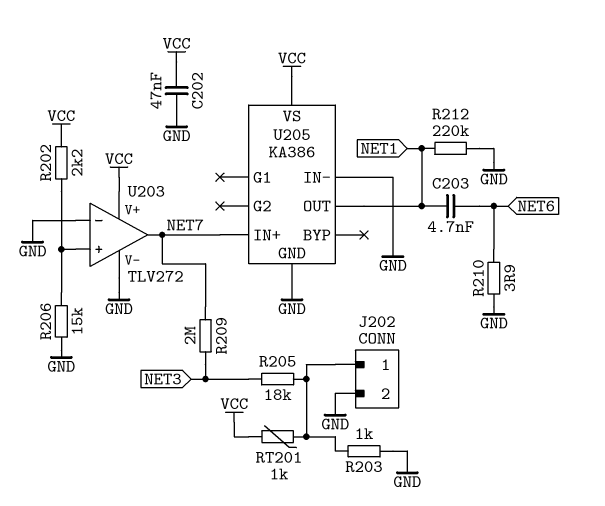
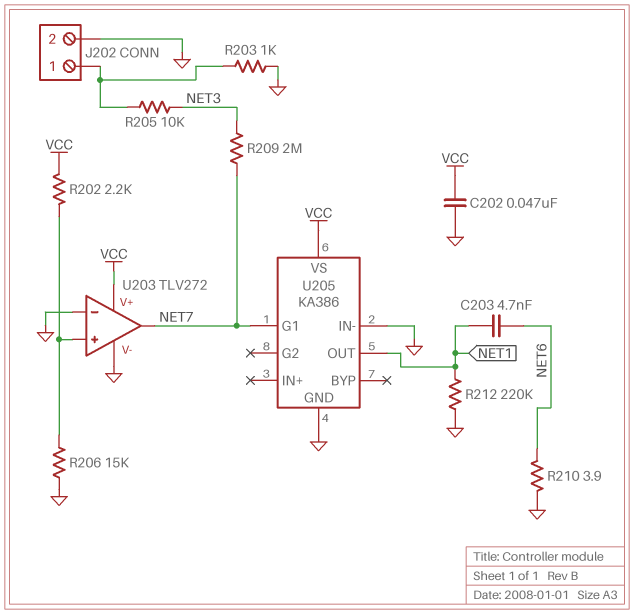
R205: 18k (J202/1, NET3) -> 10k (J202/1, NET3)
RT201: 1k (J202/1, VCC) -> none
U205 pin G1: none -> NET7
U205 pin IN+: NET7 -> none

